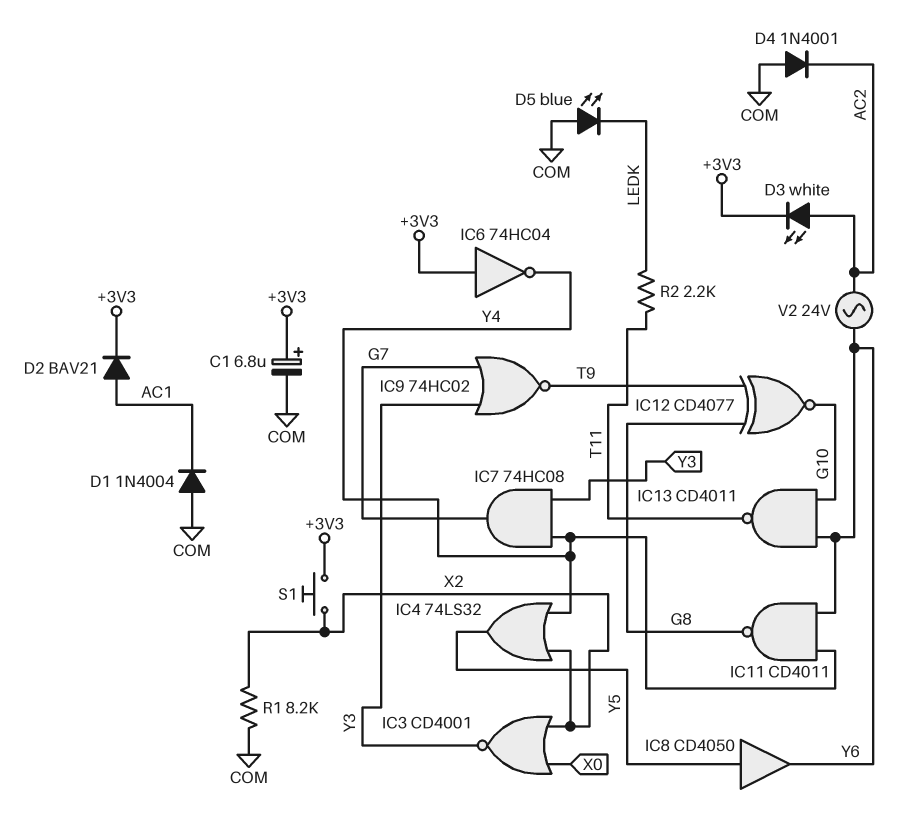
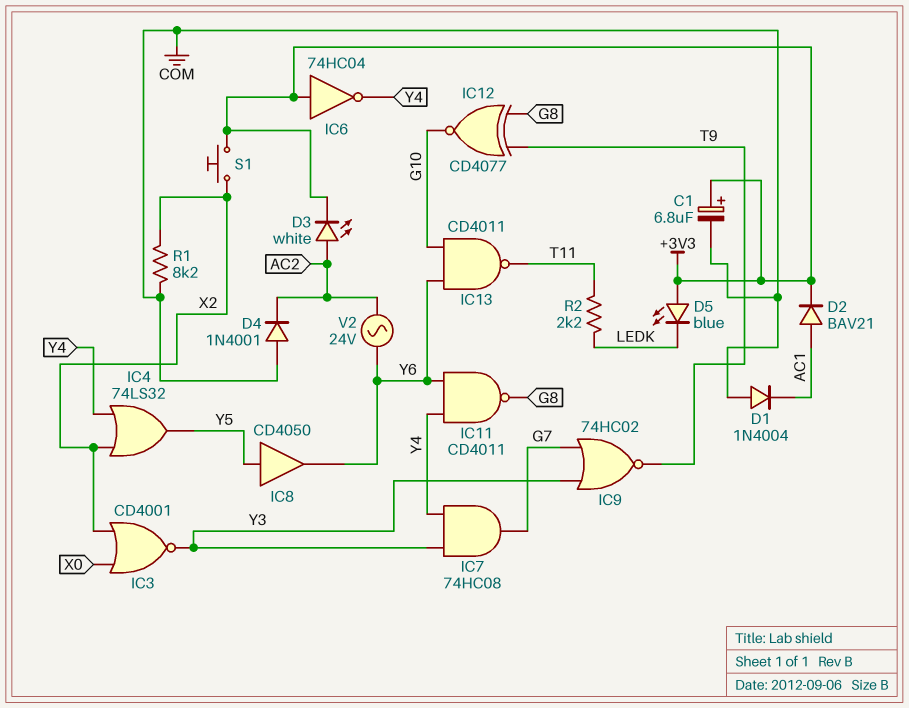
D5: LED blue (A COM, K LEDK) -> LED blue (A +3V3, K LEDK)

